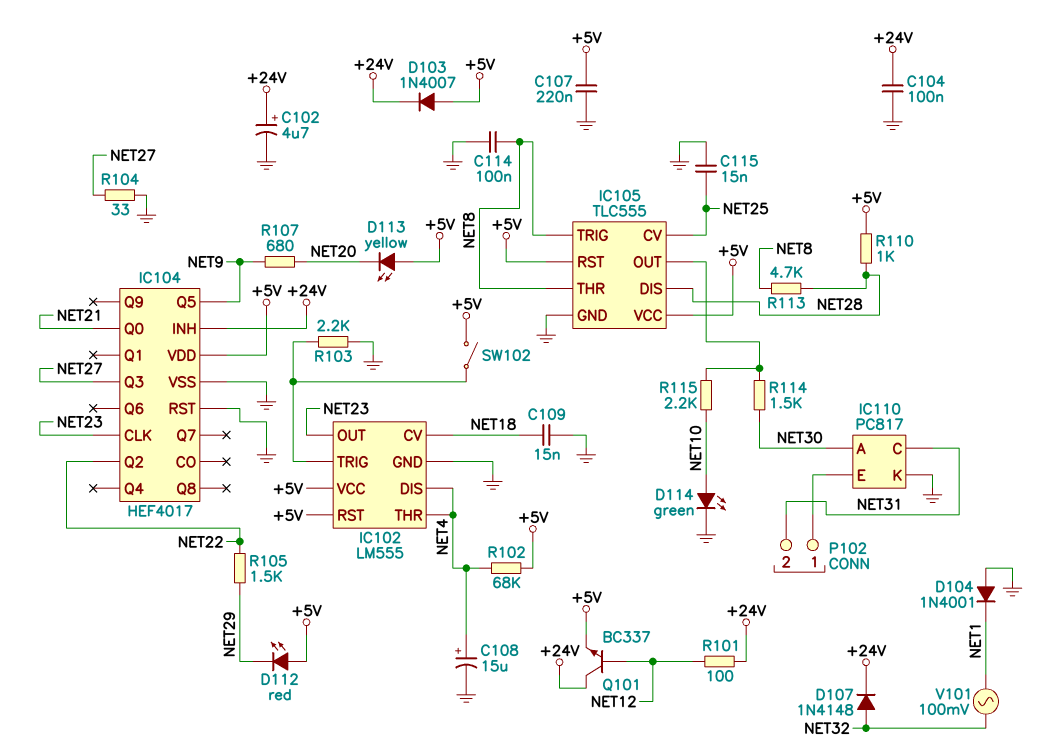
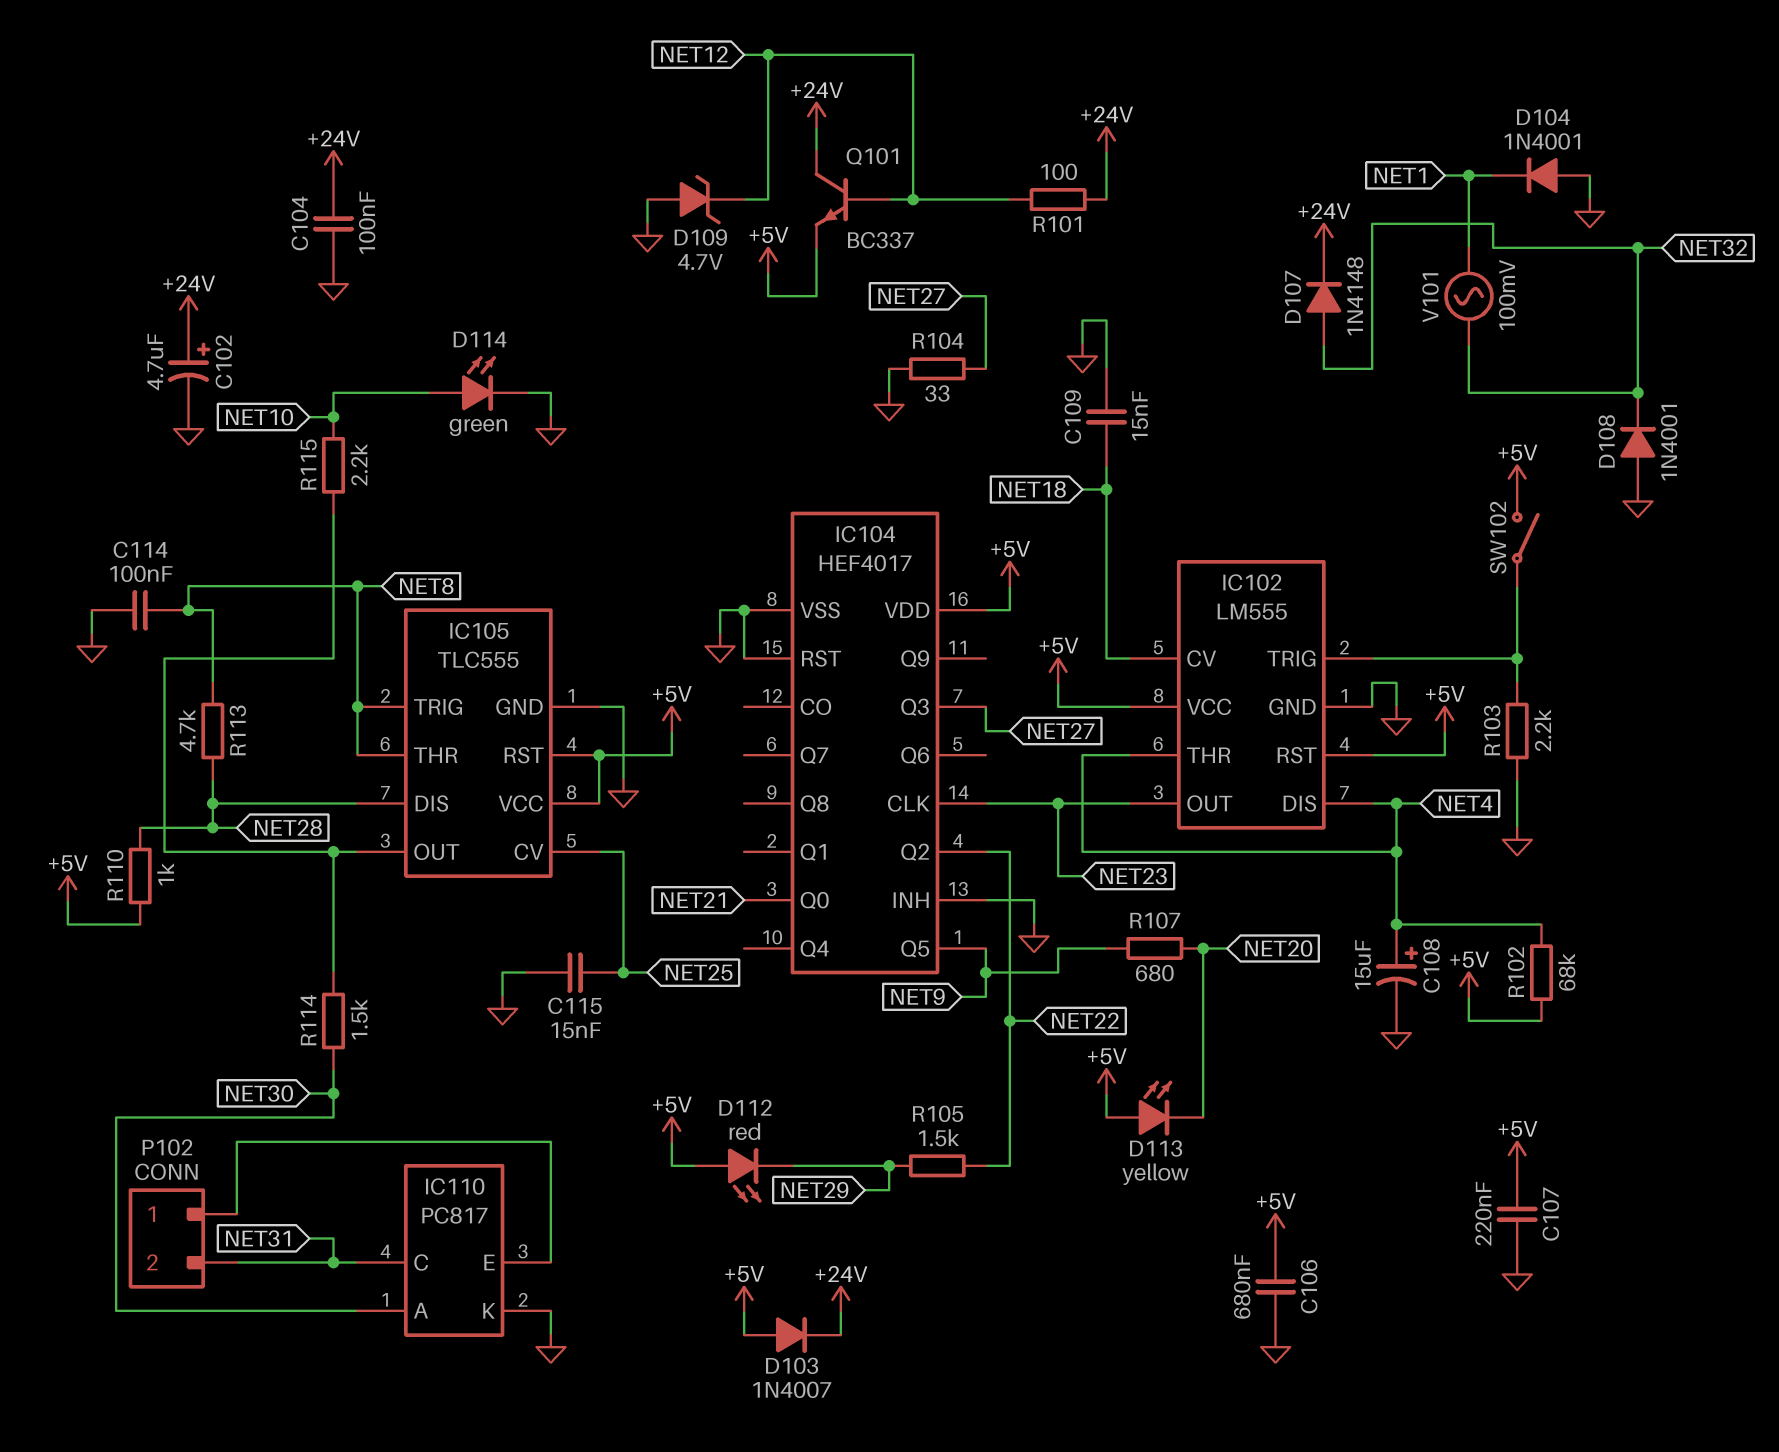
C106: none -> 680nF (+5V, GND)
D108: none -> diode 1N4001 (A GND, K NET32)
D109: none -> zener 4.7V (A GND, K NET12)
IC104 pin INH: +24V -> GND

